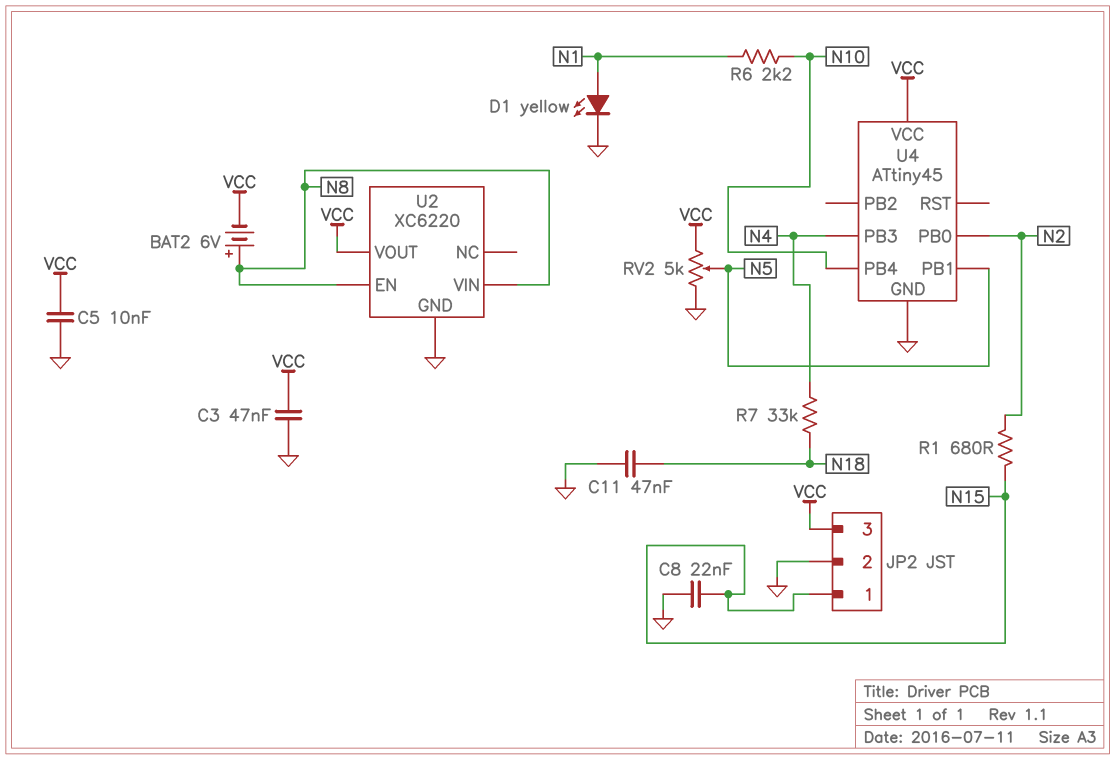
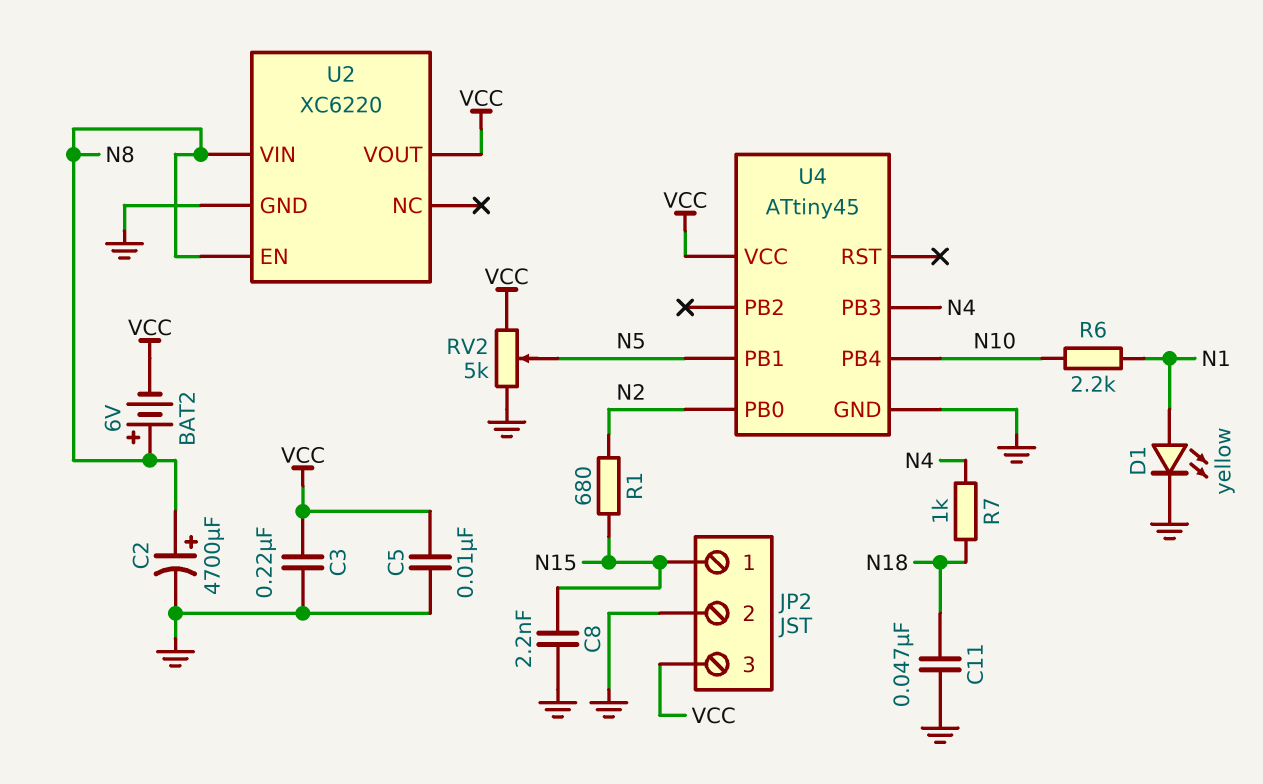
C2: none -> 4700uF (plus N8, minus GND)
C3: 47nF (GND, VCC) -> 220nF (GND, VCC)
C8: 22nF (GND, N15) -> 2.2nF (GND, N15)
R7: 33k (N4, N18) -> 1k (N4, N18)

